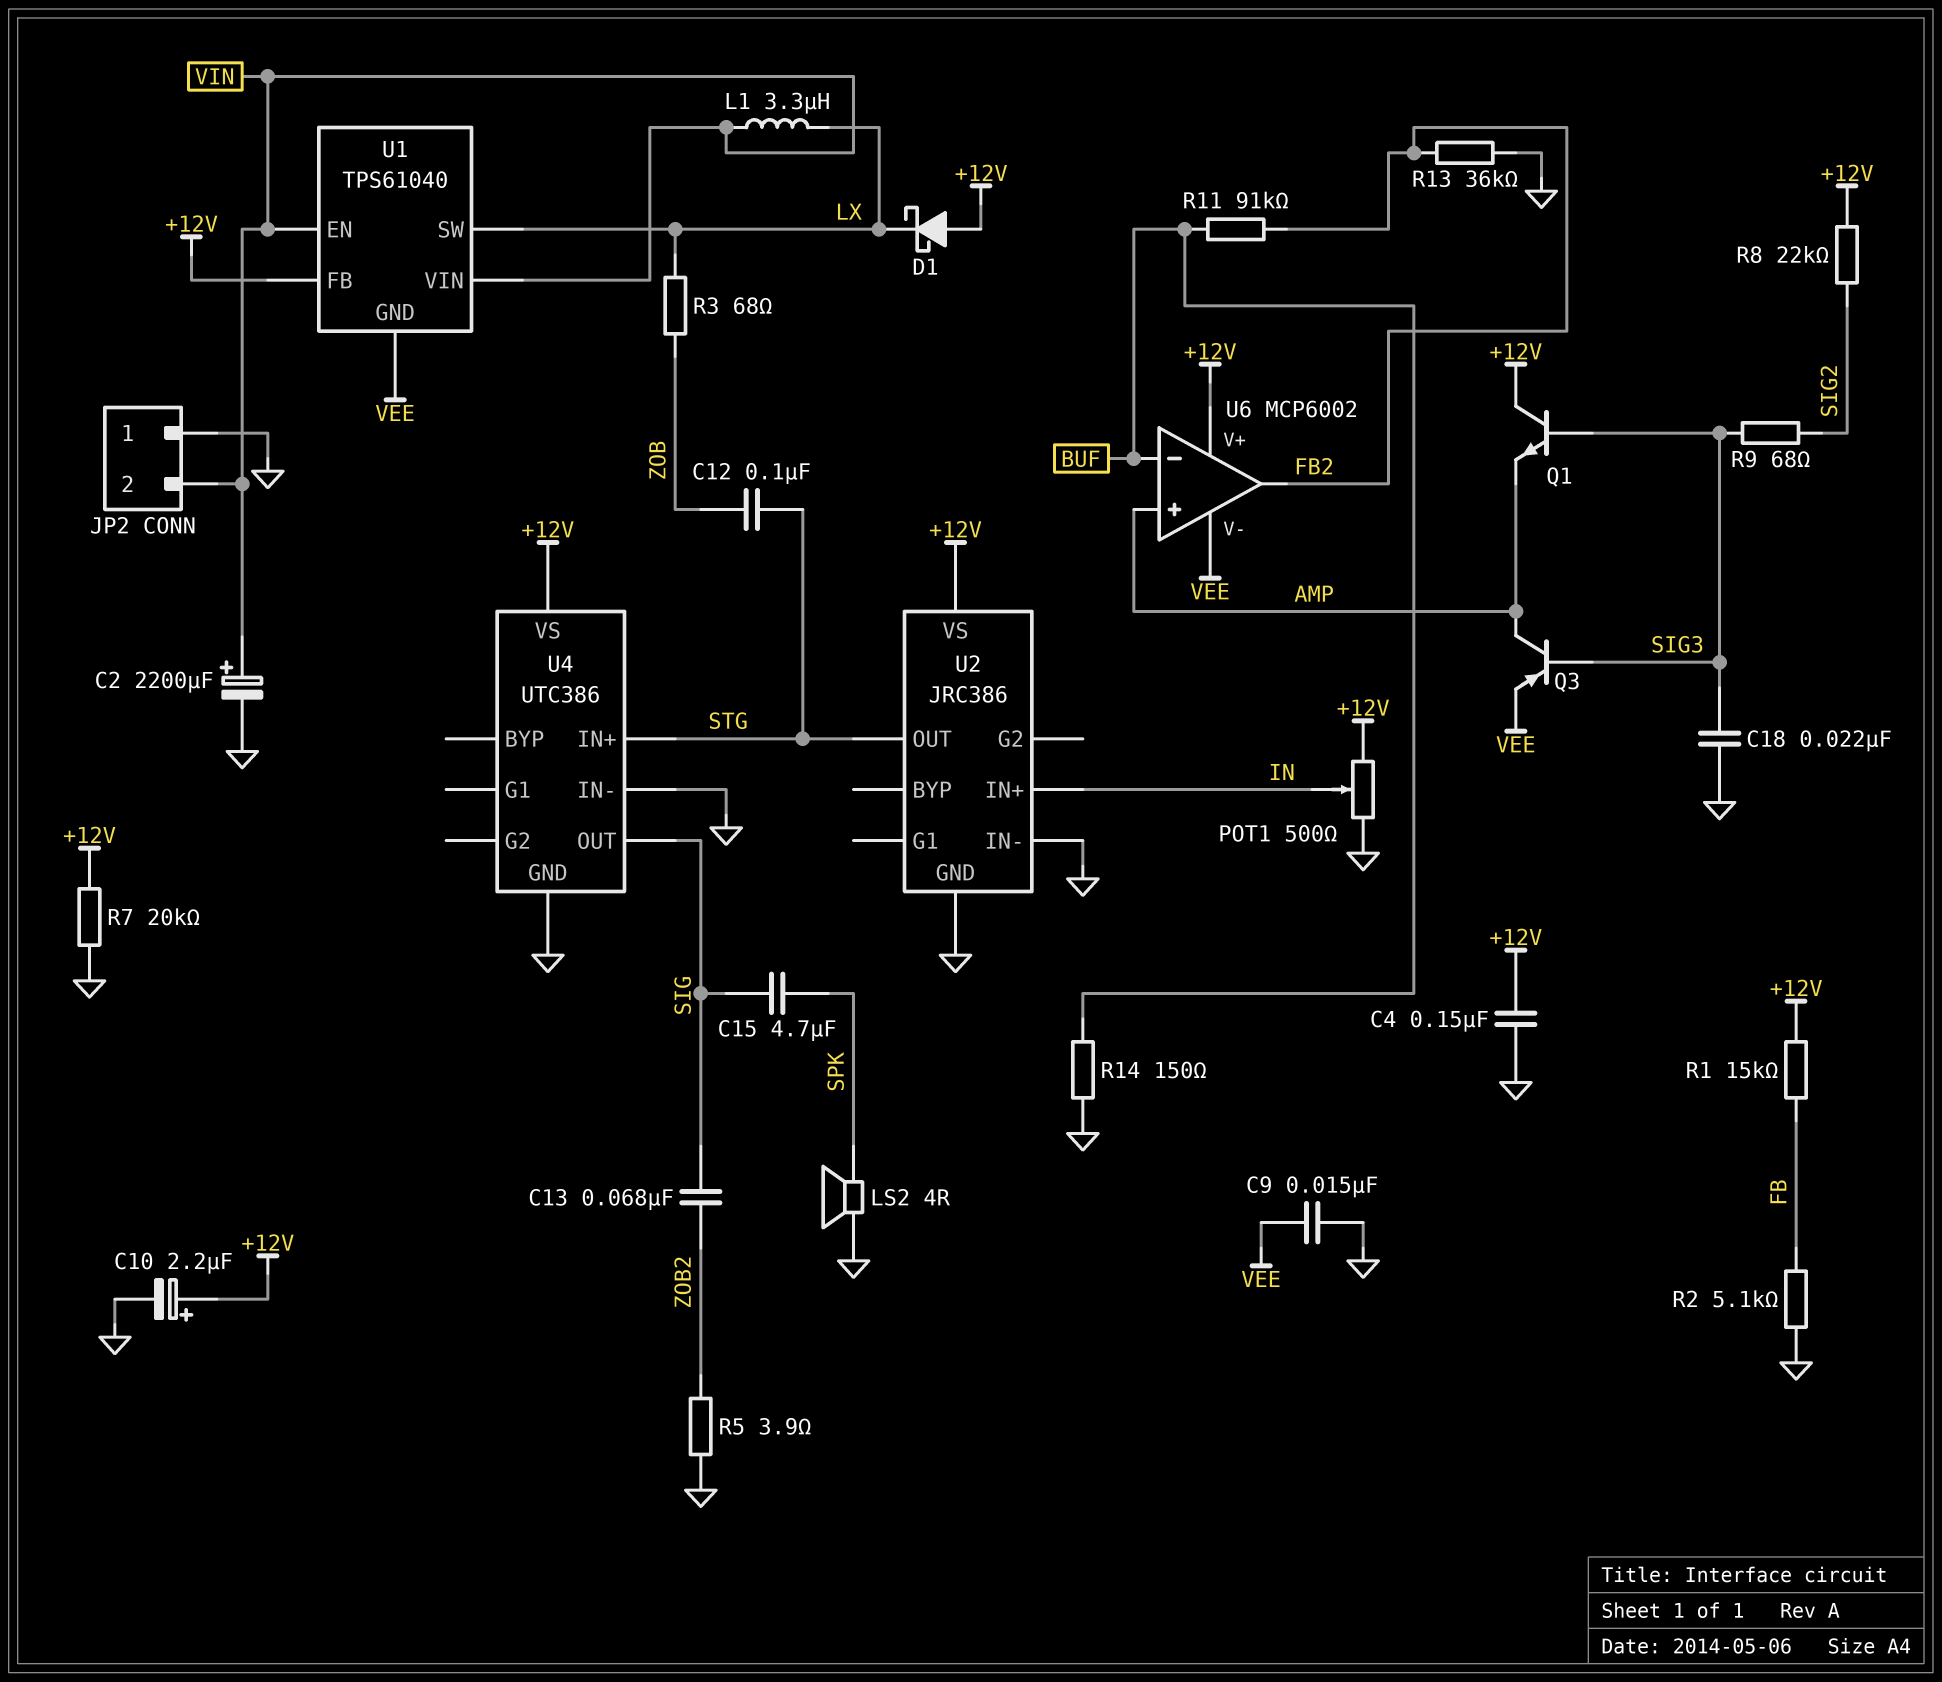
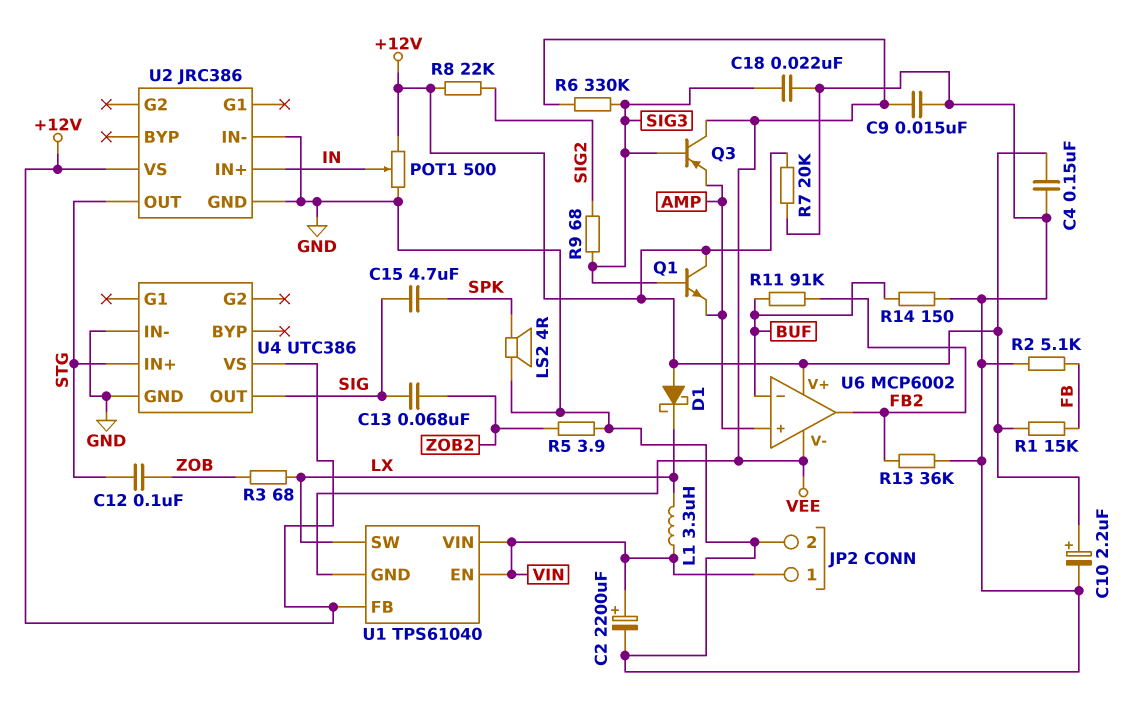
JP2 pin 1: GND -> VIN
JP2 pin 2: VIN -> GND
Q3: PNP (B SIG3, C AMP, E VEE) -> PNP (B SIG3, C VEE, E AMP)
R6: none -> 330k (SIG3, VEE)

